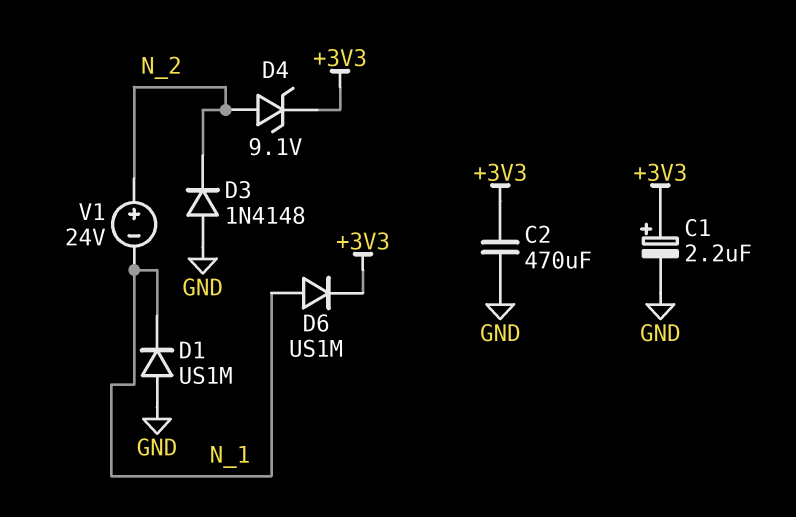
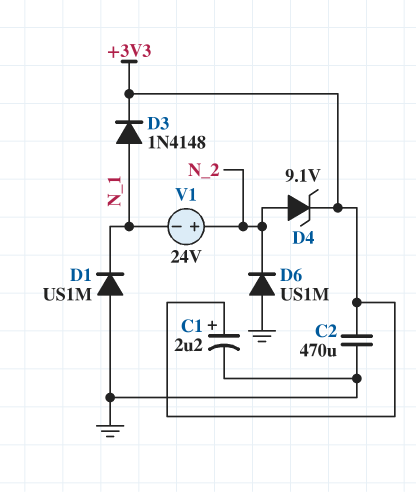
D3: diode 1N4148 (A GND, K N_2) -> diode 1N4148 (A N_1, K +3V3)
D6: diode US1M (A N_1, K +3V3) -> diode US1M (A GND, K N_2)

